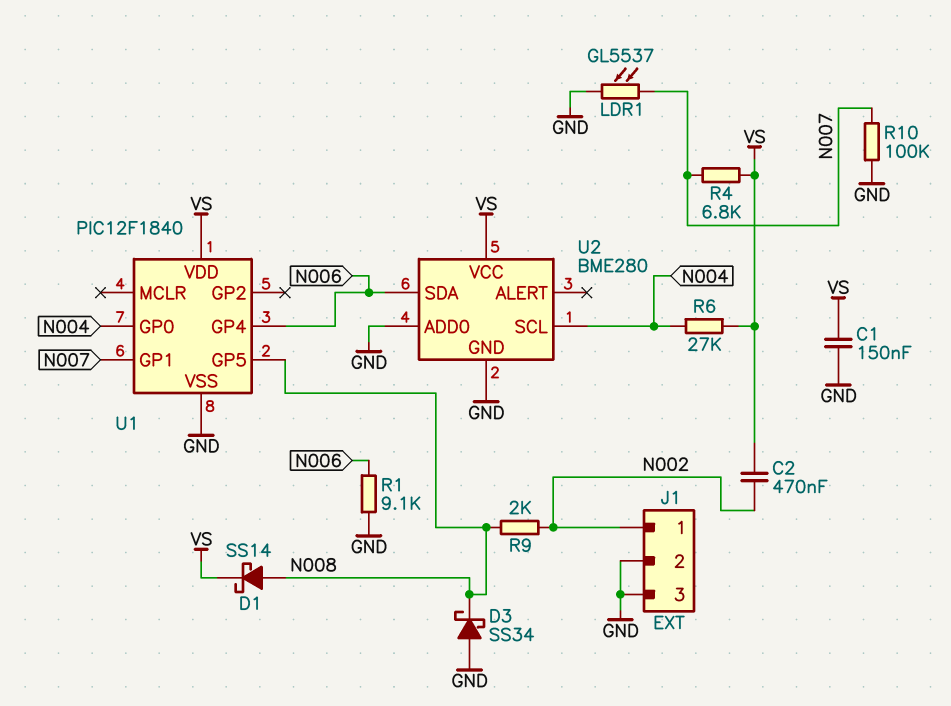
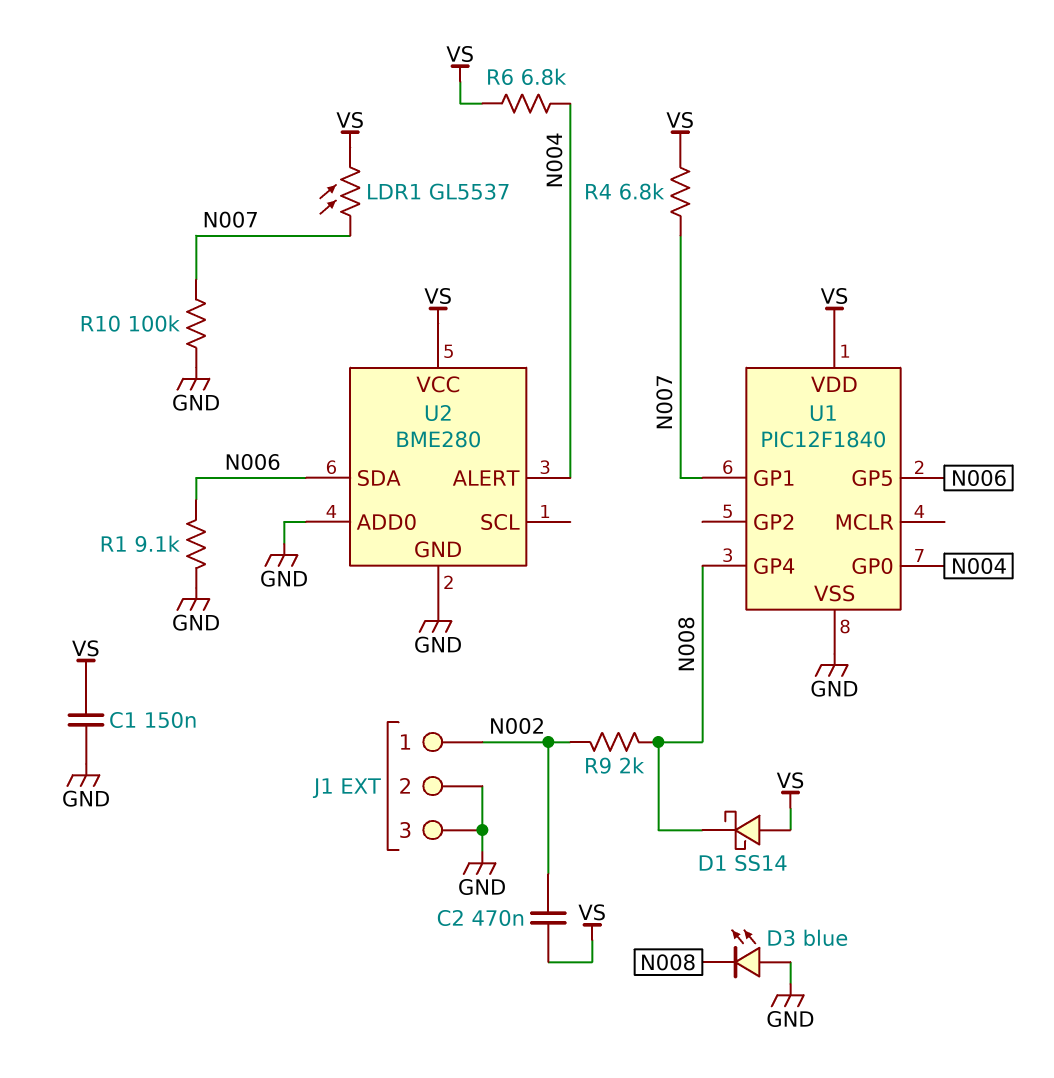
D1: schottky SS14 (A N008, K VS) -> schottky SS14 (A VS, K N008)
D3: schottky SS34 (A GND, K N008) -> LED blue (A GND, K N008)
LDR1: GL5537 (GND, N007) -> GL5537 (N007, VS)
R6: 27k (N004, VS) -> 6.8k (N004, VS)
U1 pin GP4: N006 -> N008
U1 pin GP5: N008 -> N006
U2 pin ALERT: none -> N004
U2 pin SCL: N004 -> none

